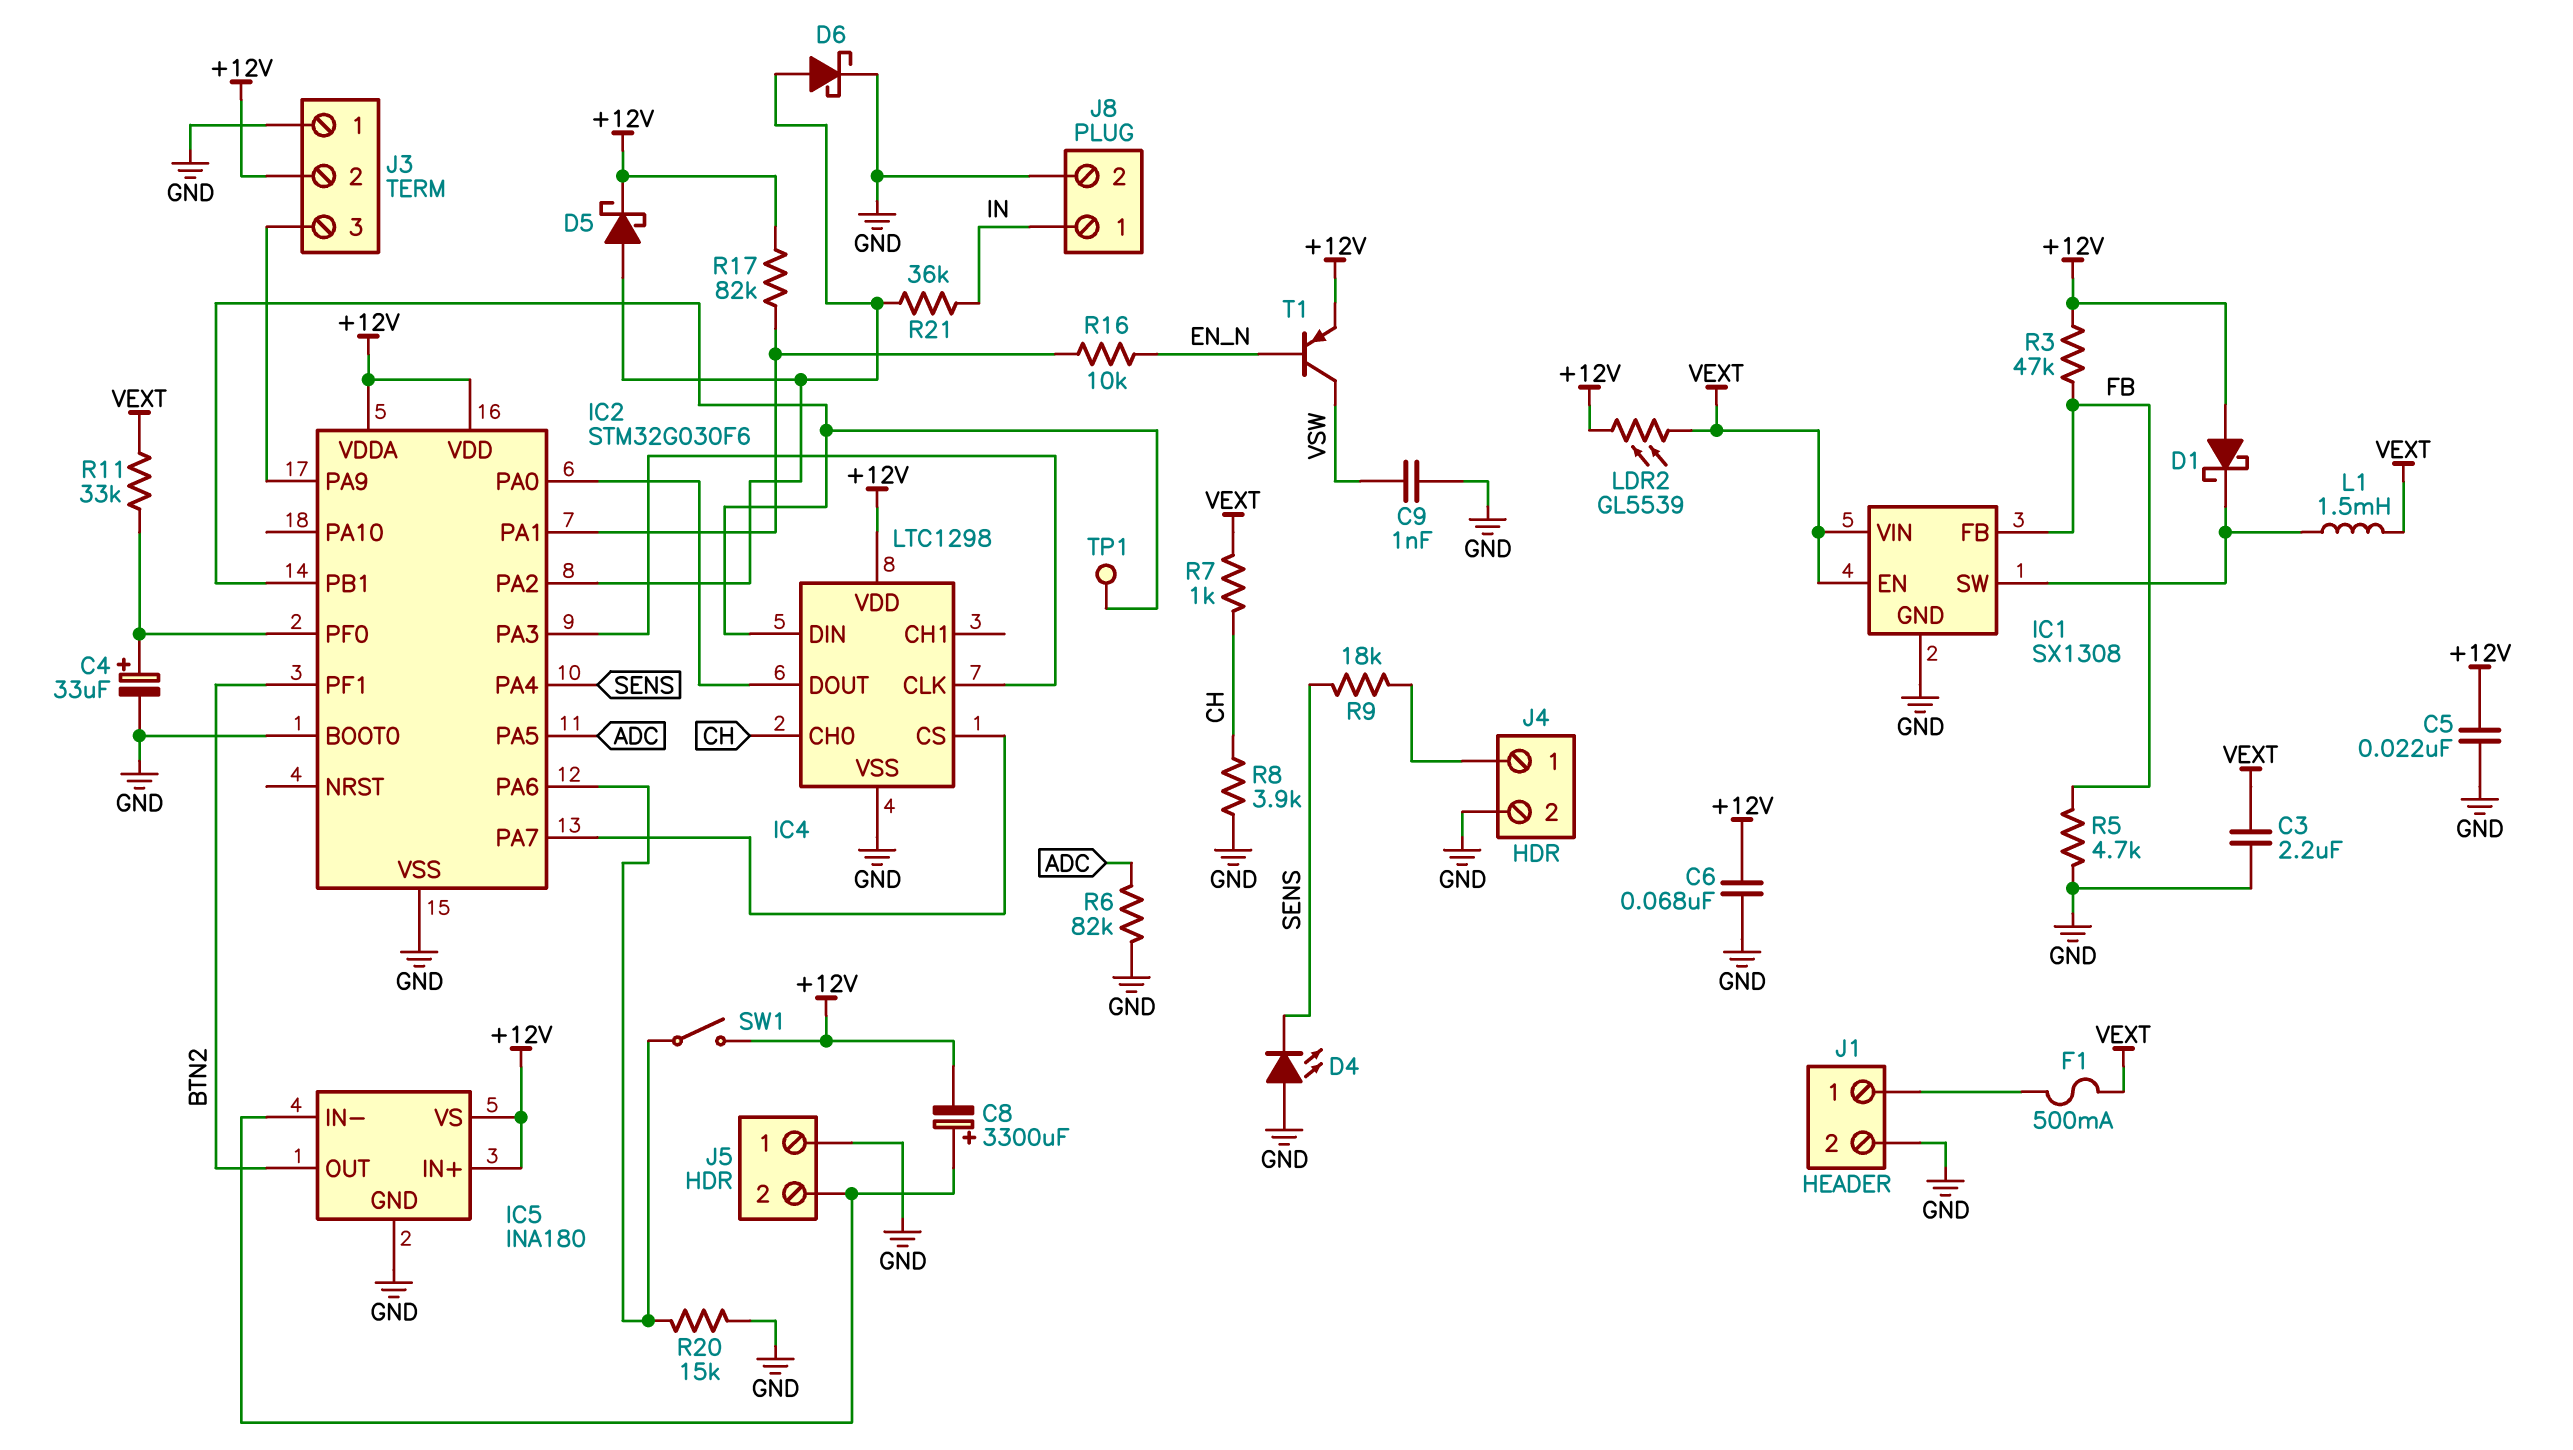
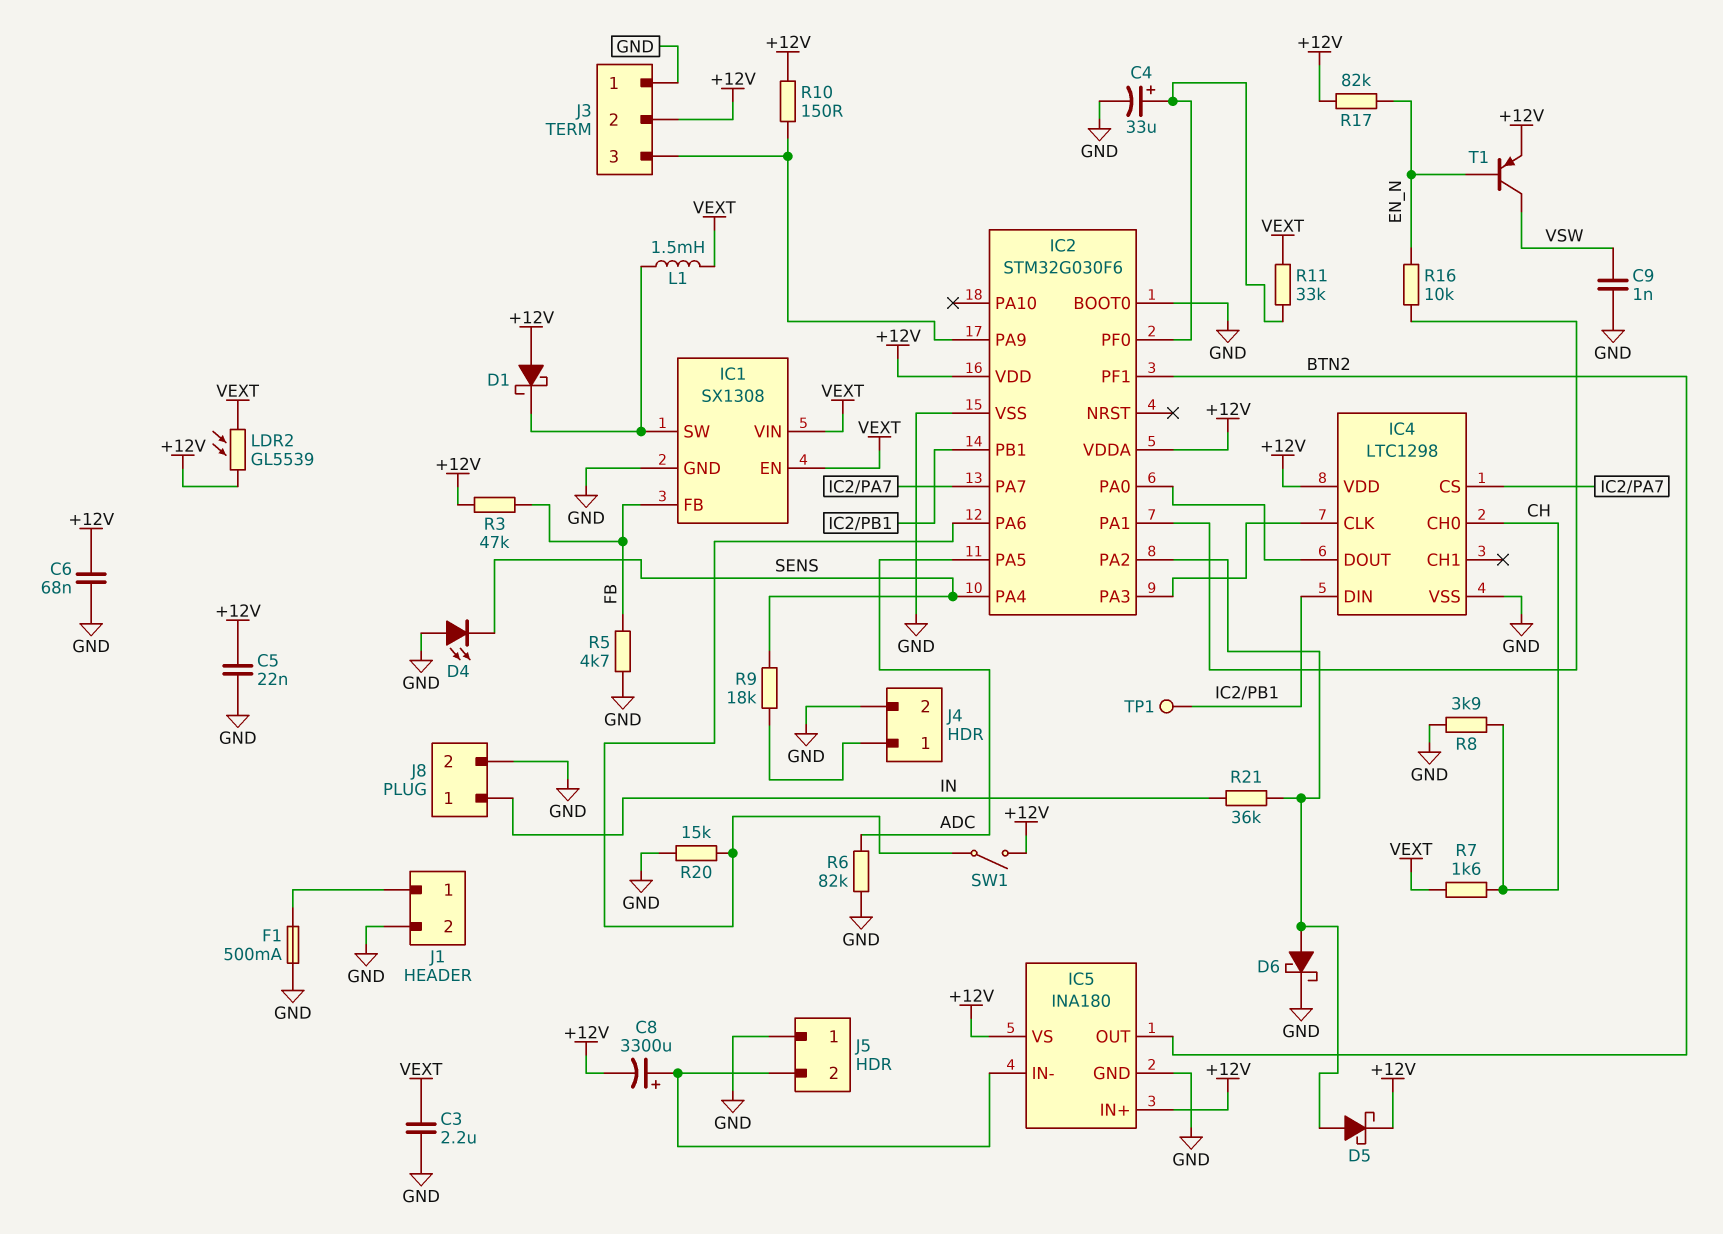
F1: 500mA (J1/1, VEXT) -> 500mA (GND, J1/1)
R7: 1k (CH, VEXT) -> 1.6k (CH, VEXT)
R10: none -> 150 (+12V, IC2/PA9)
R17: 82k (+12V, IC2/PA1) -> 82k (+12V, EN_N)

